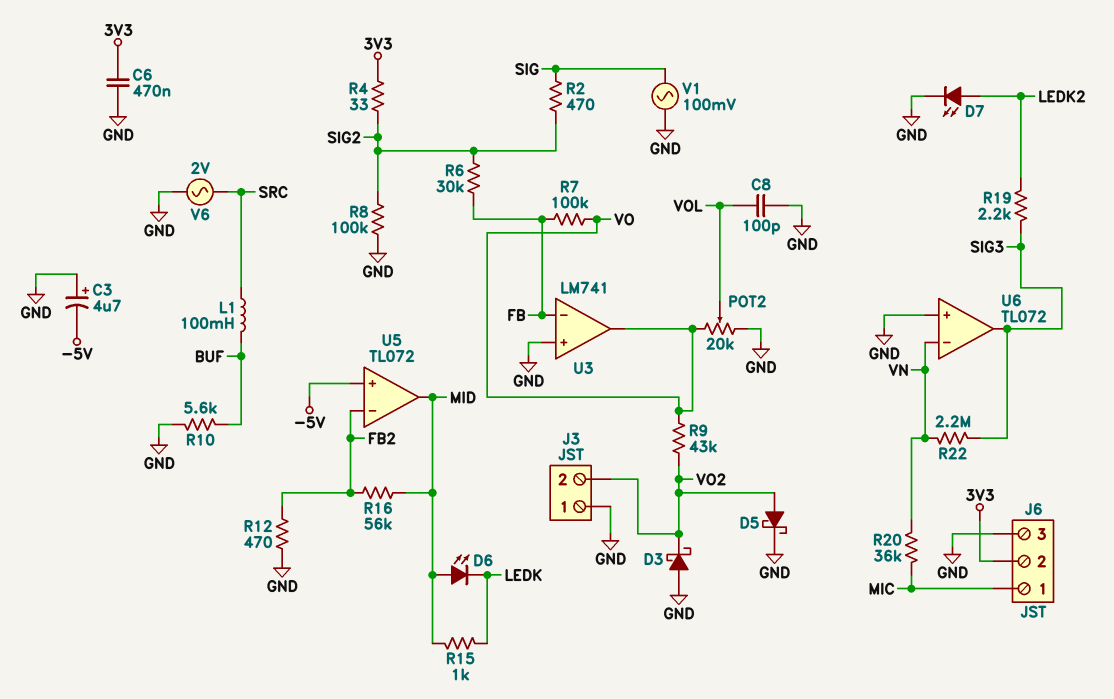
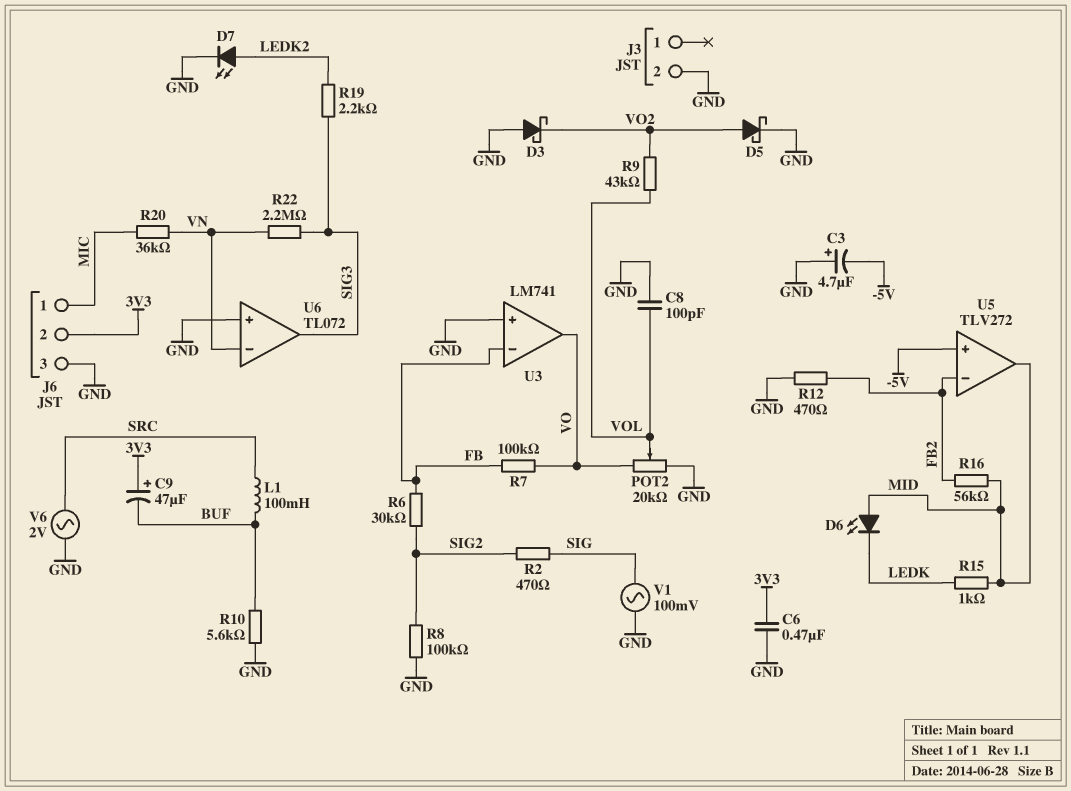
C9: none -> 47uF (plus 3V3, minus BUF)
J3 pin 1: GND -> none
J3 pin 2: VO2 -> GND
R4: 33 (3V3, SIG2) -> none
R9: 43k (VO, VO2) -> 43k (VO2, VOL)
U5: TL072 -> TLV272

